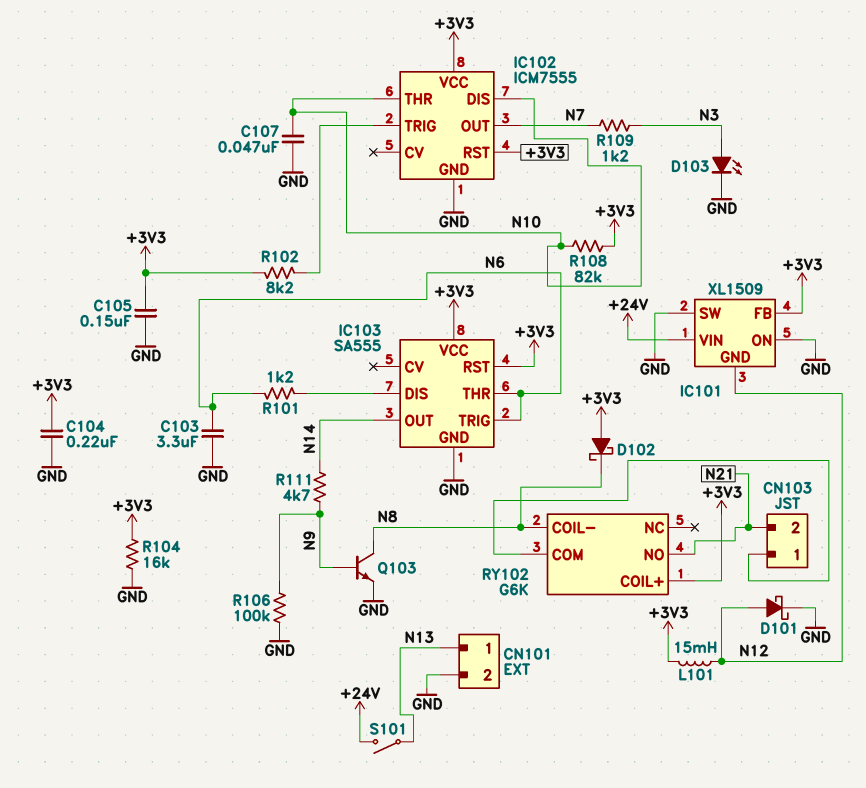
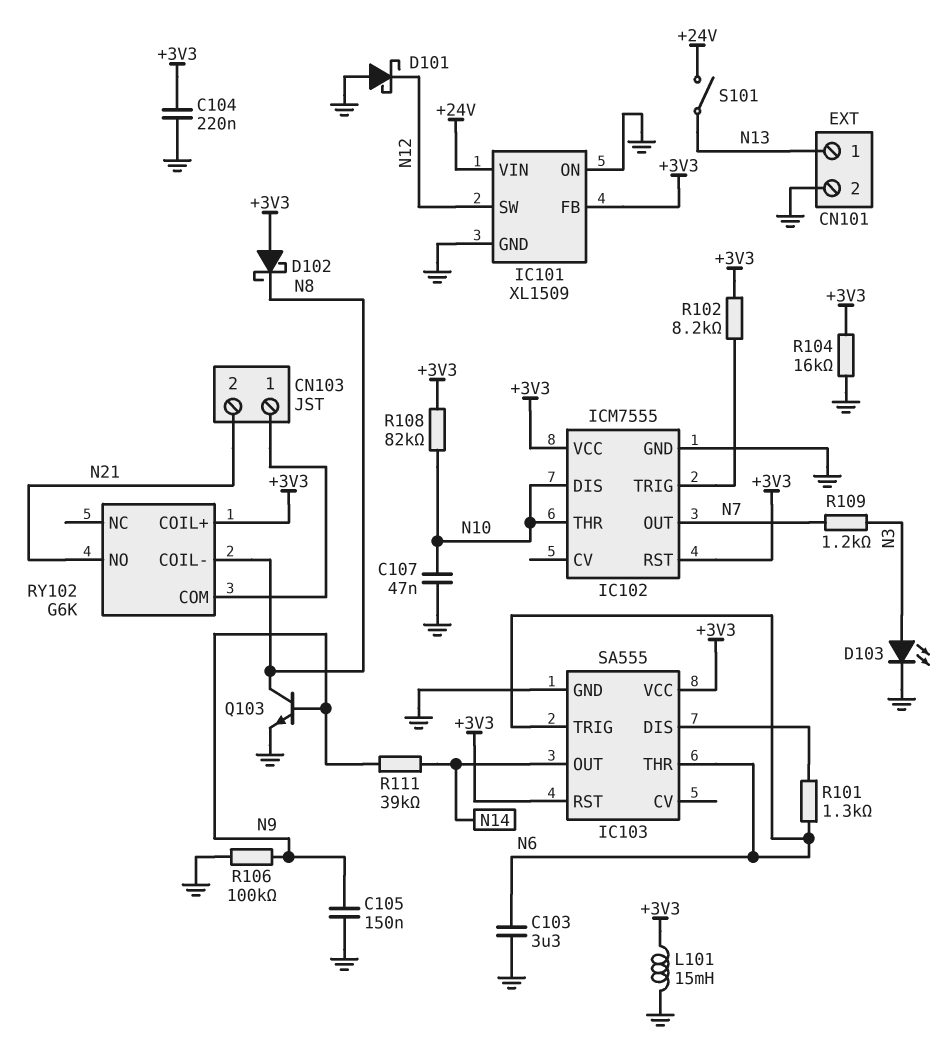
C105: 150nF (+3V3, GND) -> 150nF (GND, N9)
D101: schottky (A N12, K GND) -> schottky (A GND, K N12)
IC101 pin GND: N12 -> GND
IC101 pin SW: GND -> N12
L101: 15mH (+3V3, N12) -> 15mH (+3V3, GND)
R101: 1.2k (IC103/DIS, N6) -> 1.3k (IC103/DIS, N6)
R111: 4.7k (N9, N14) -> 39k (N9, N14)

